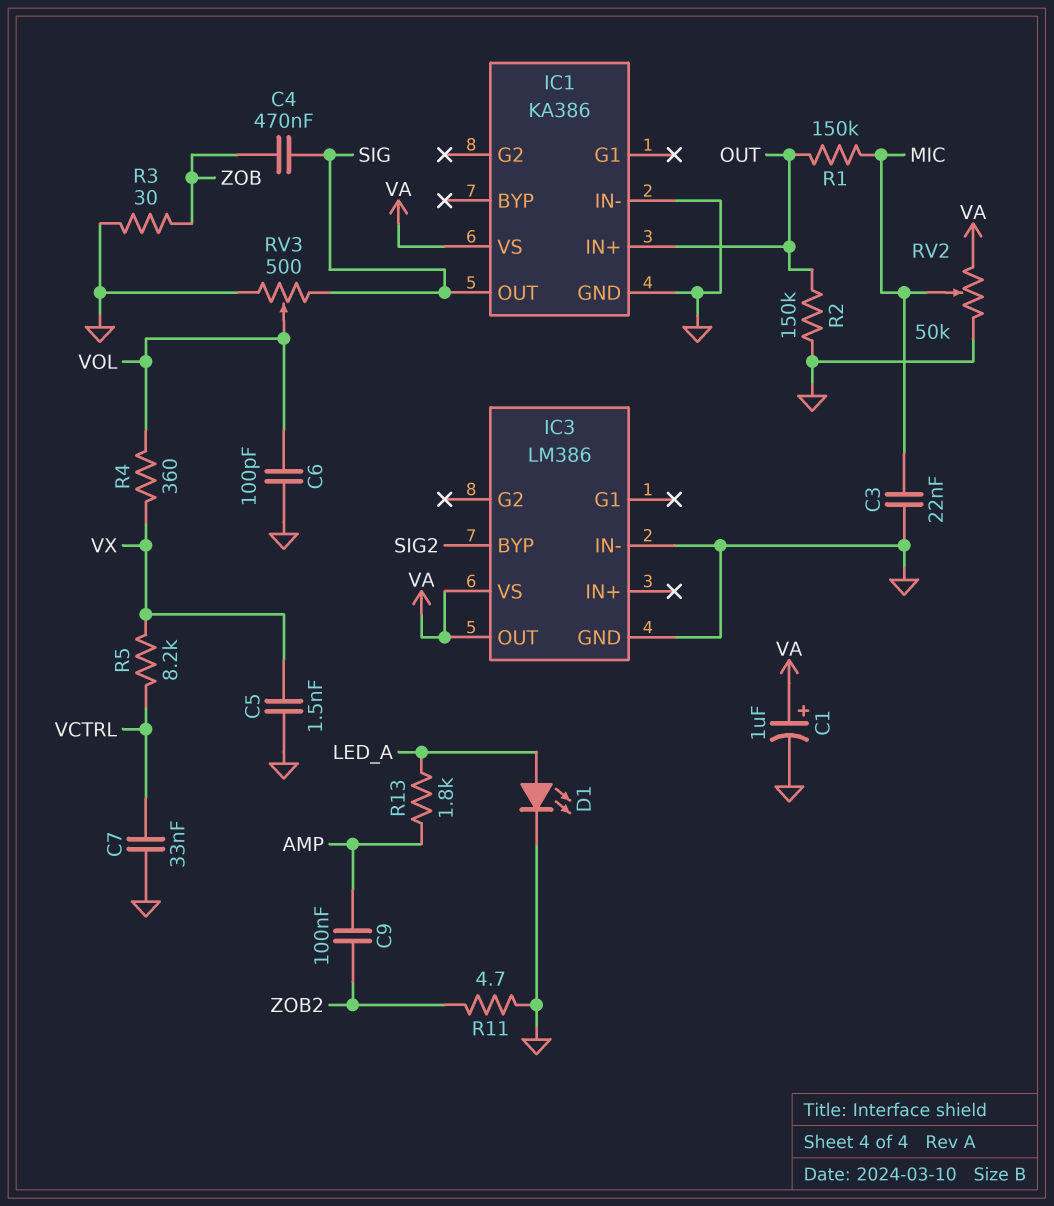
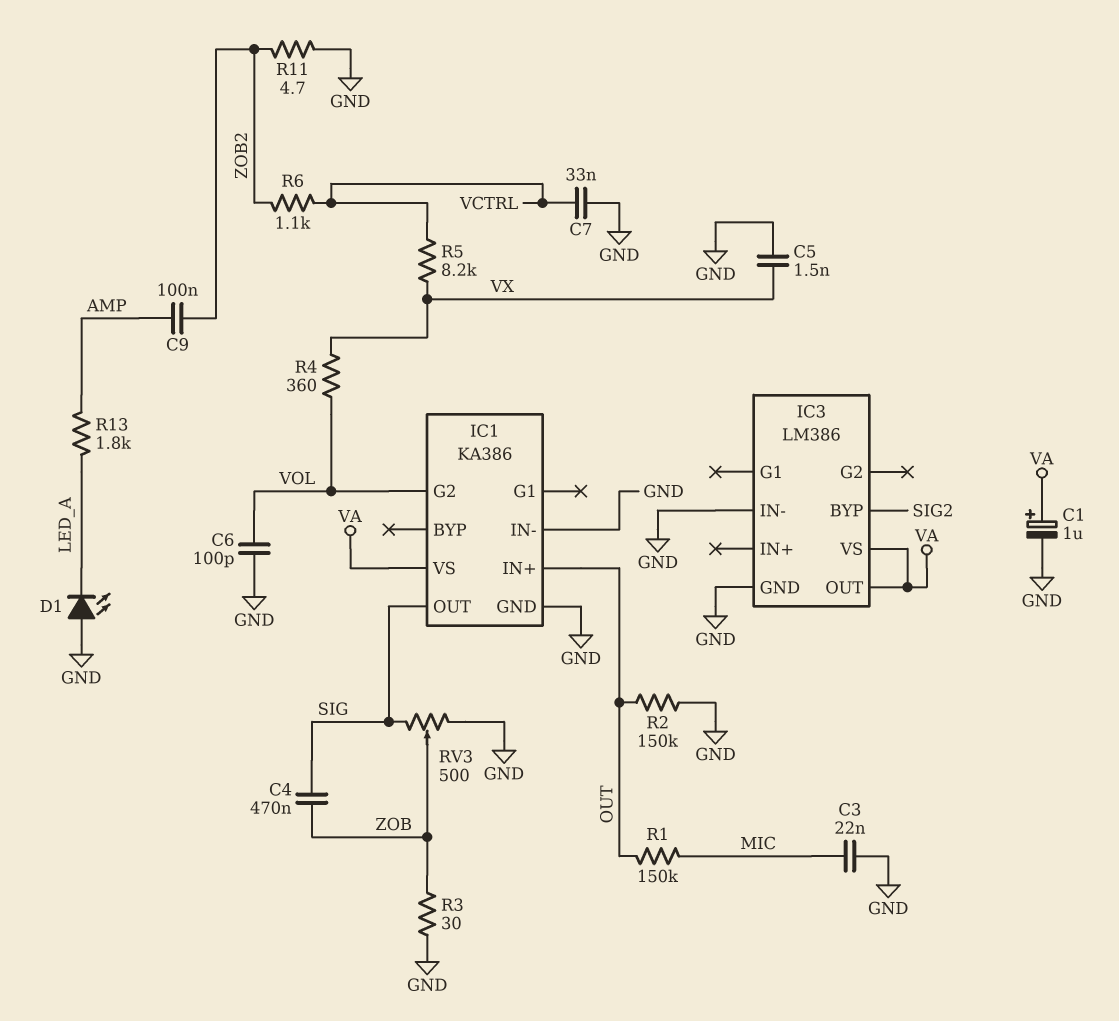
D1: LED (A LED_A, K GND) -> LED (A GND, K LED_A)
IC1 pin G2: none -> VOL
R6: none -> 1.1k (VCTRL, ZOB2)
RV2: 50k (GND, VA, wiper MIC) -> none
RV3: 500 (GND, SIG, wiper VOL) -> 500 (GND, SIG, wiper ZOB)

